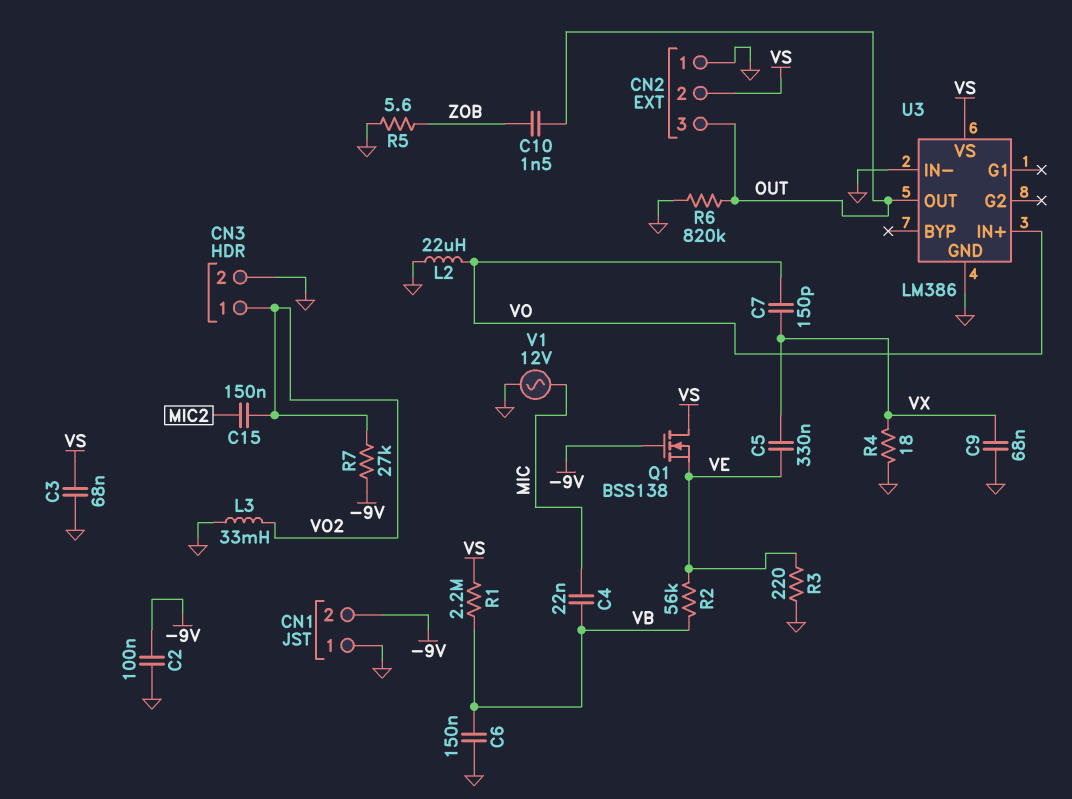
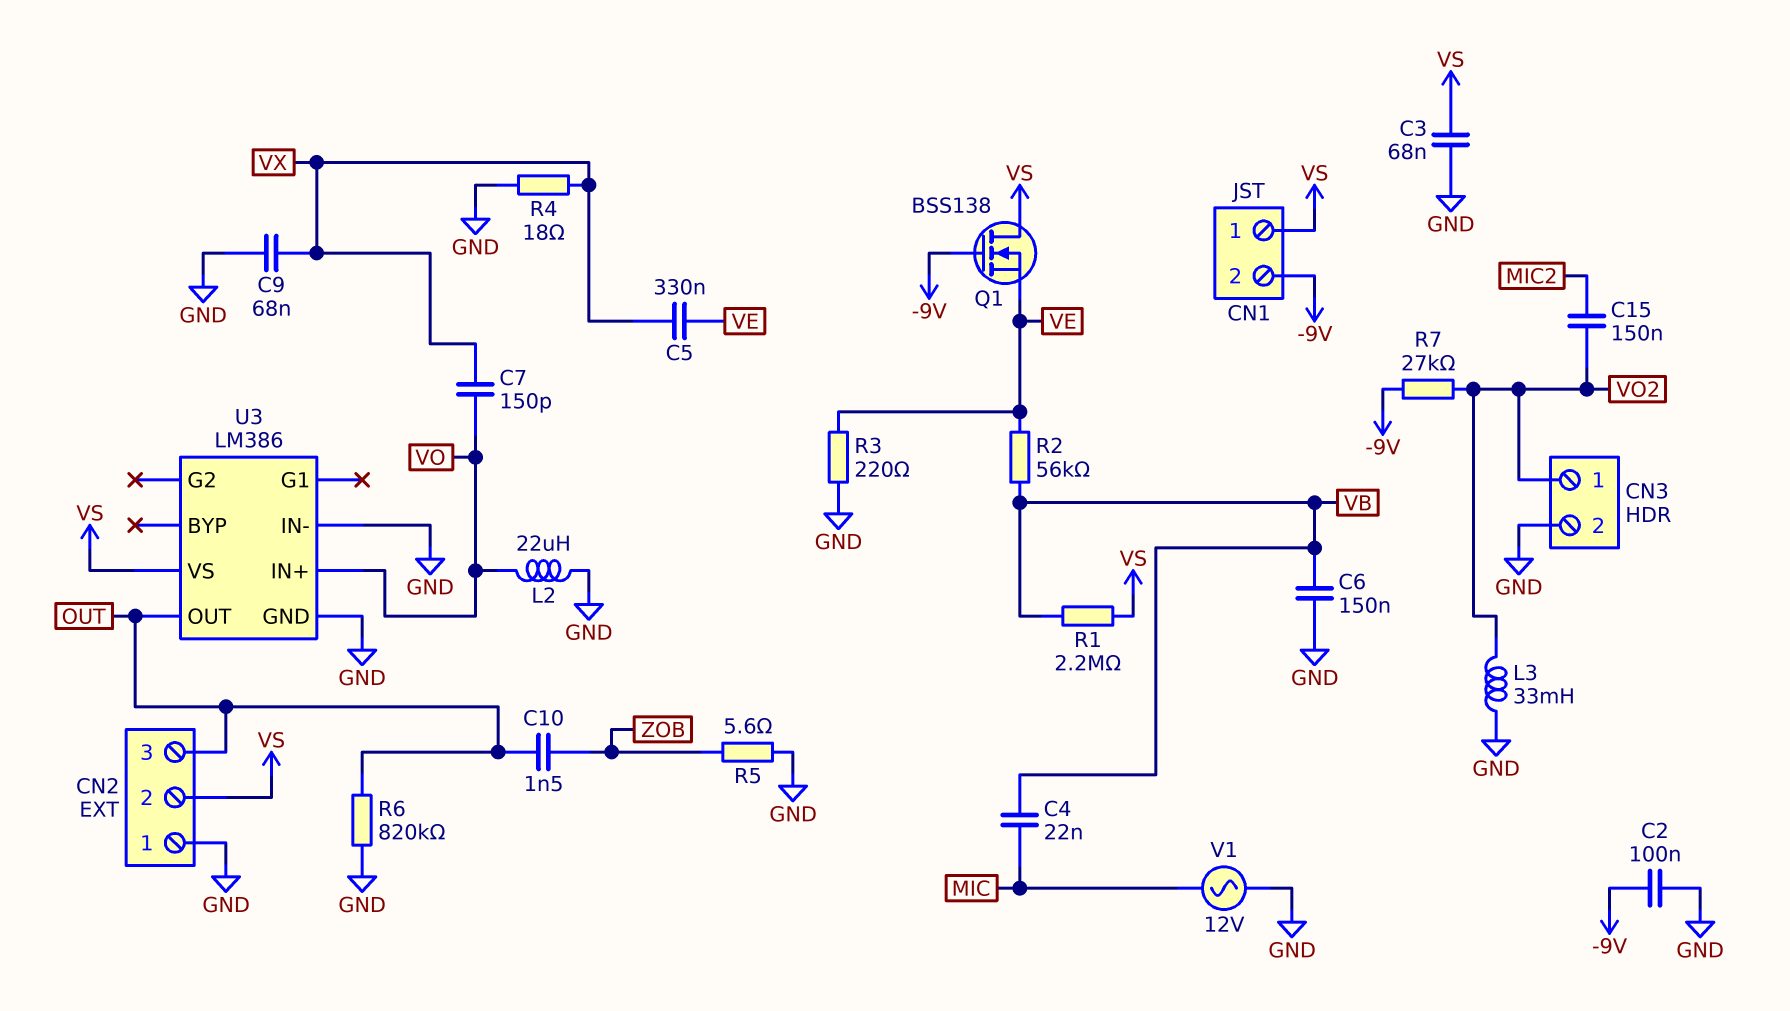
CN1 pin 1: GND -> VS

